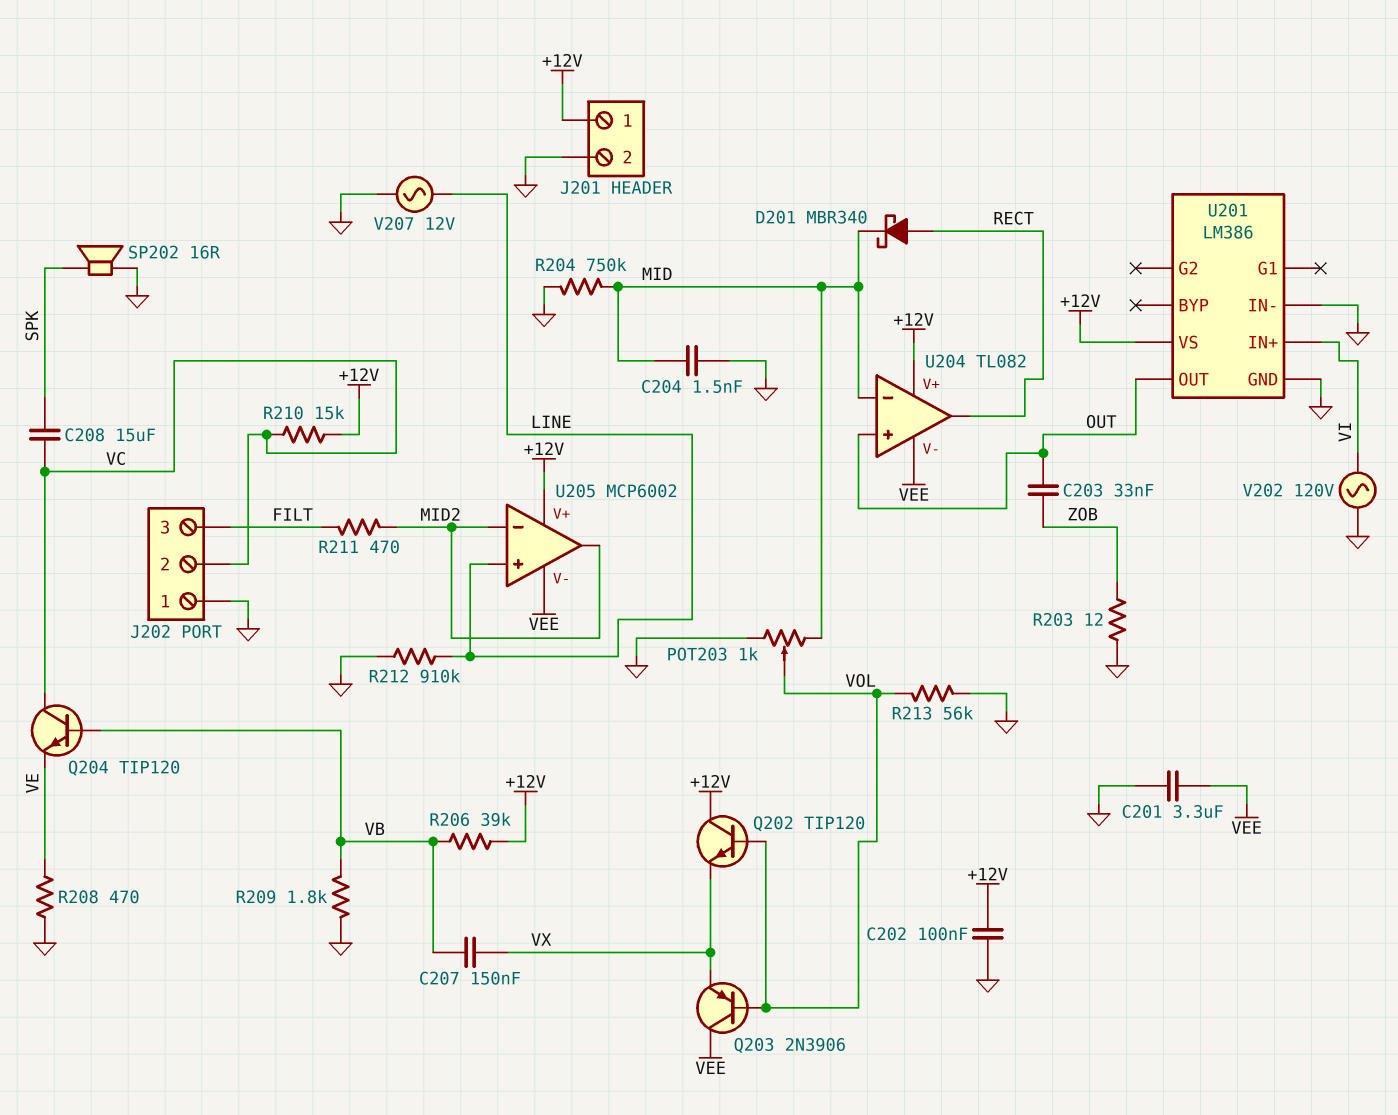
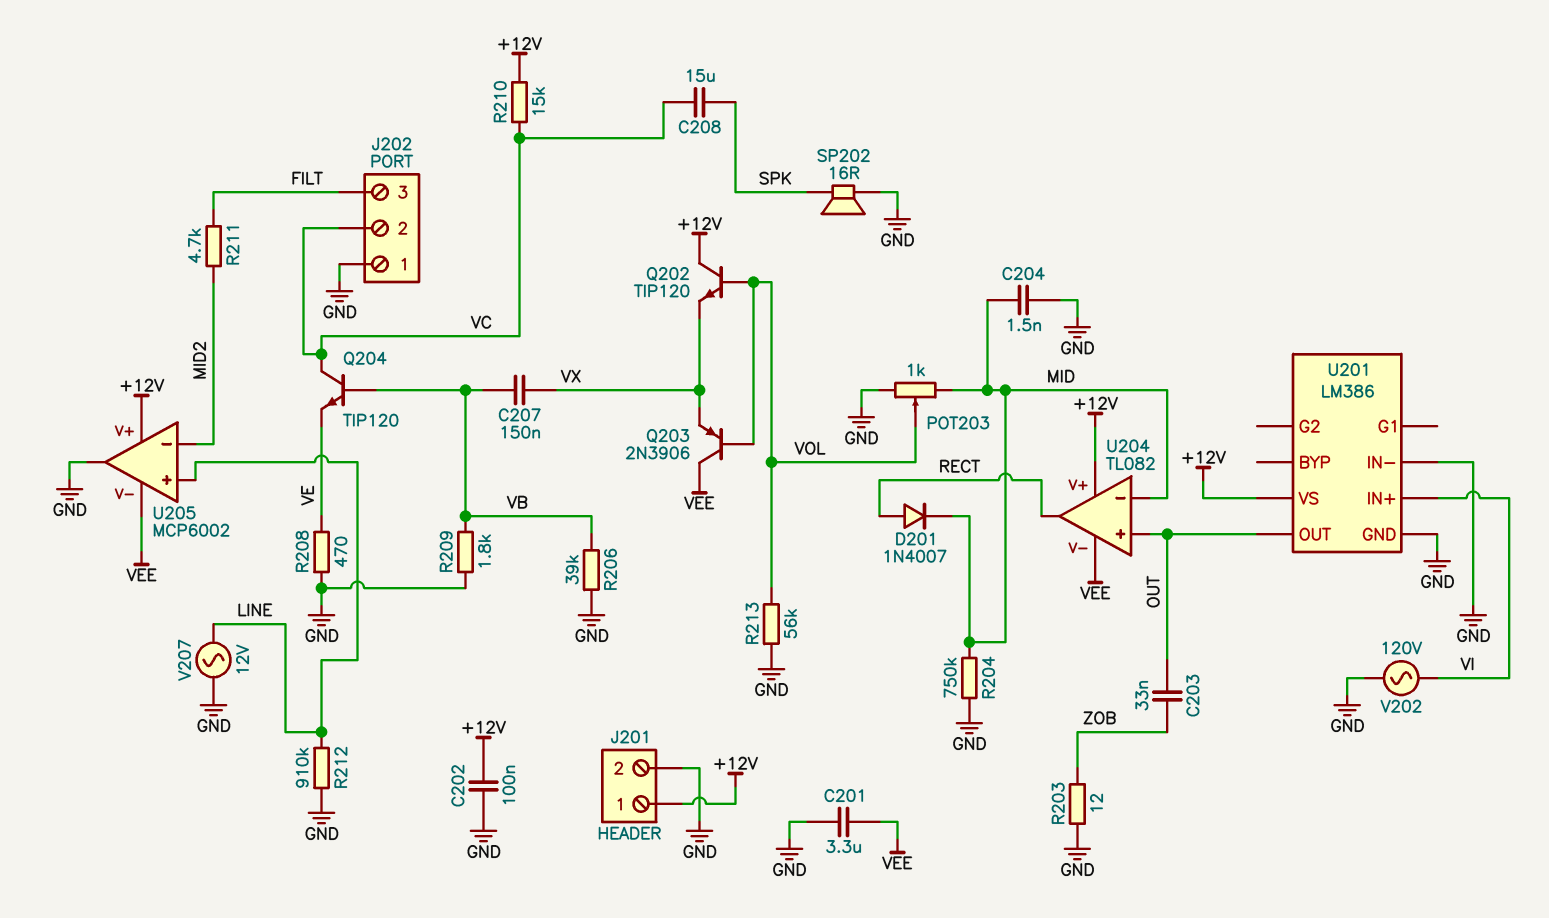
D201: schottky MBR340 (A RECT, K MID) -> diode 1N4007 (A RECT, K MID)
R206: 39k (+12V, VB) -> 39k (GND, VB)
R211: 470 (FILT, MID2) -> 4.7k (FILT, MID2)
U205 pin out: MID2 -> GND

